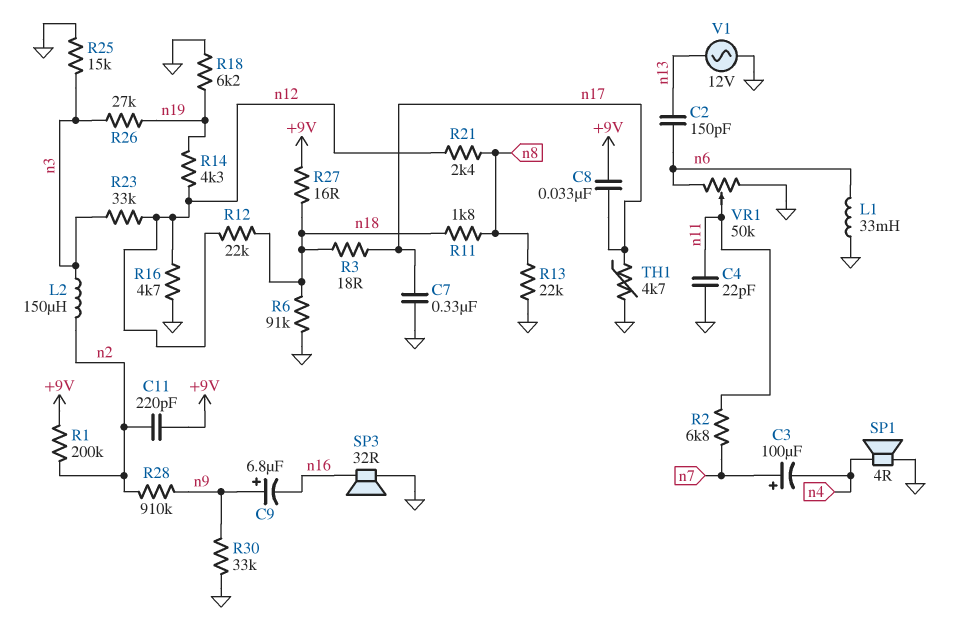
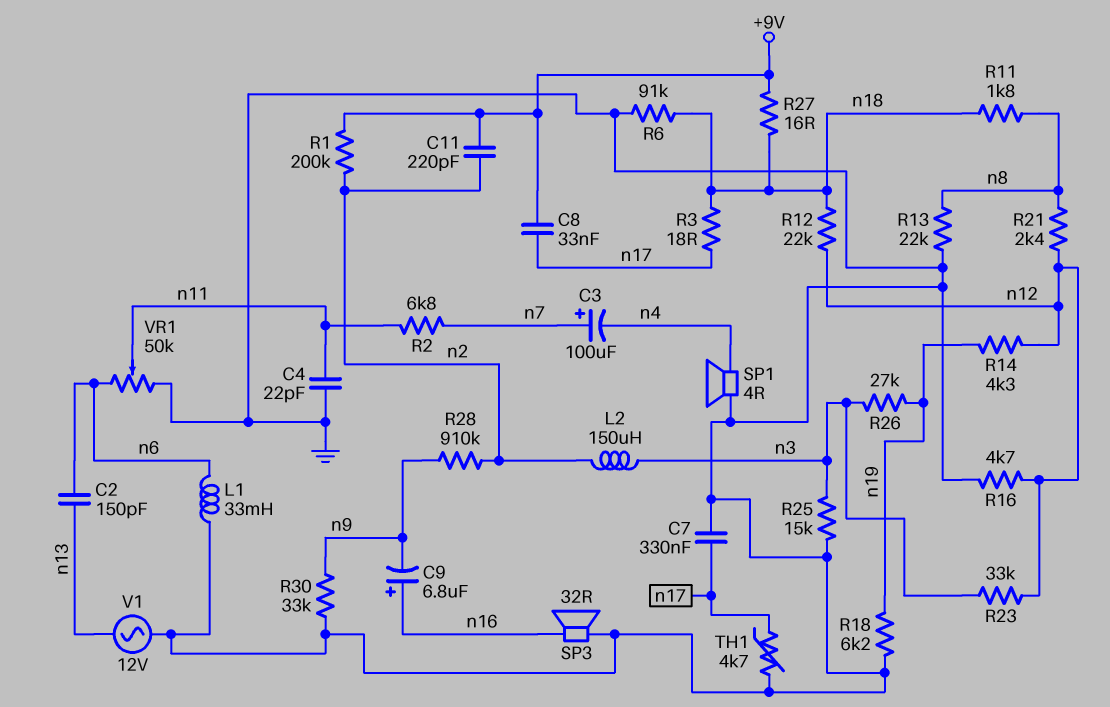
C9: 6.8uF (plus n9, minus n16) -> 6.8uF (plus n16, minus n9)

